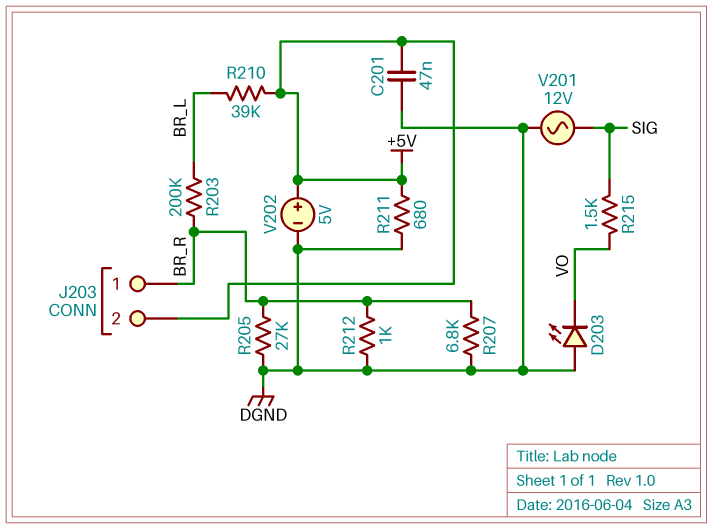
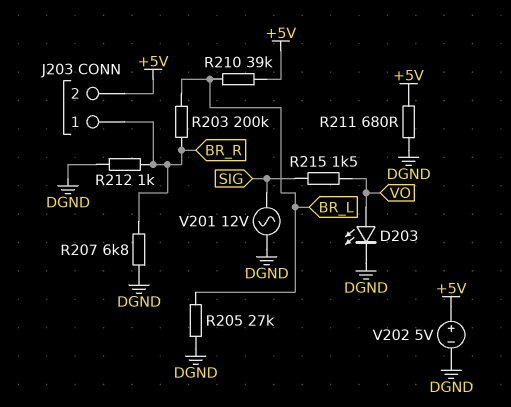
C201: 47nF (+5V, DGND) -> none
D203: LED (A DGND, K VO) -> LED (A VO, K DGND)
R205: 27k (BR_R, DGND) -> 27k (BR_L, DGND)

